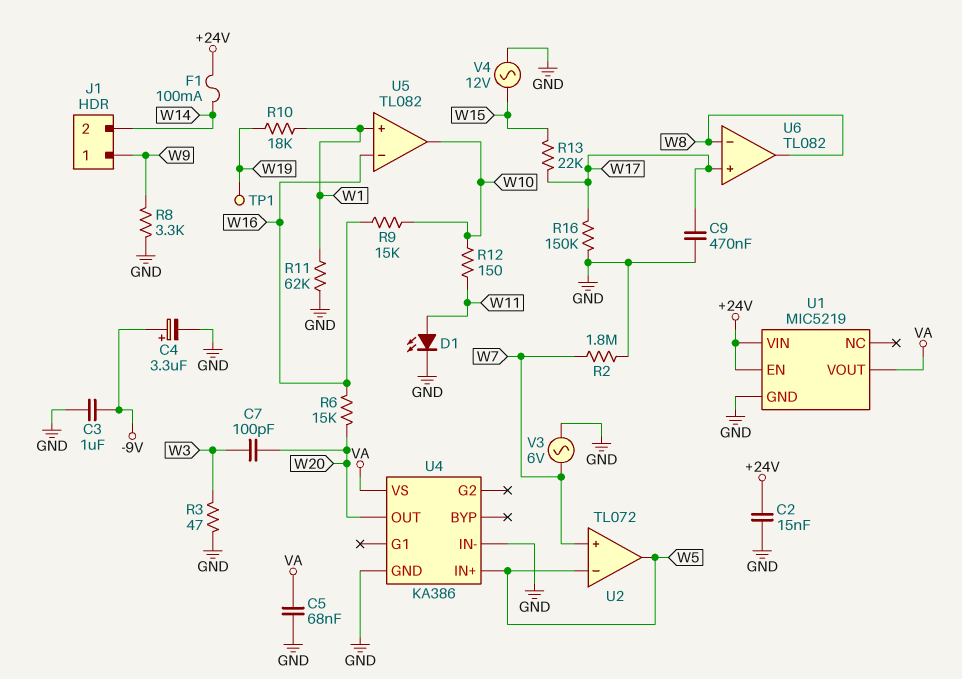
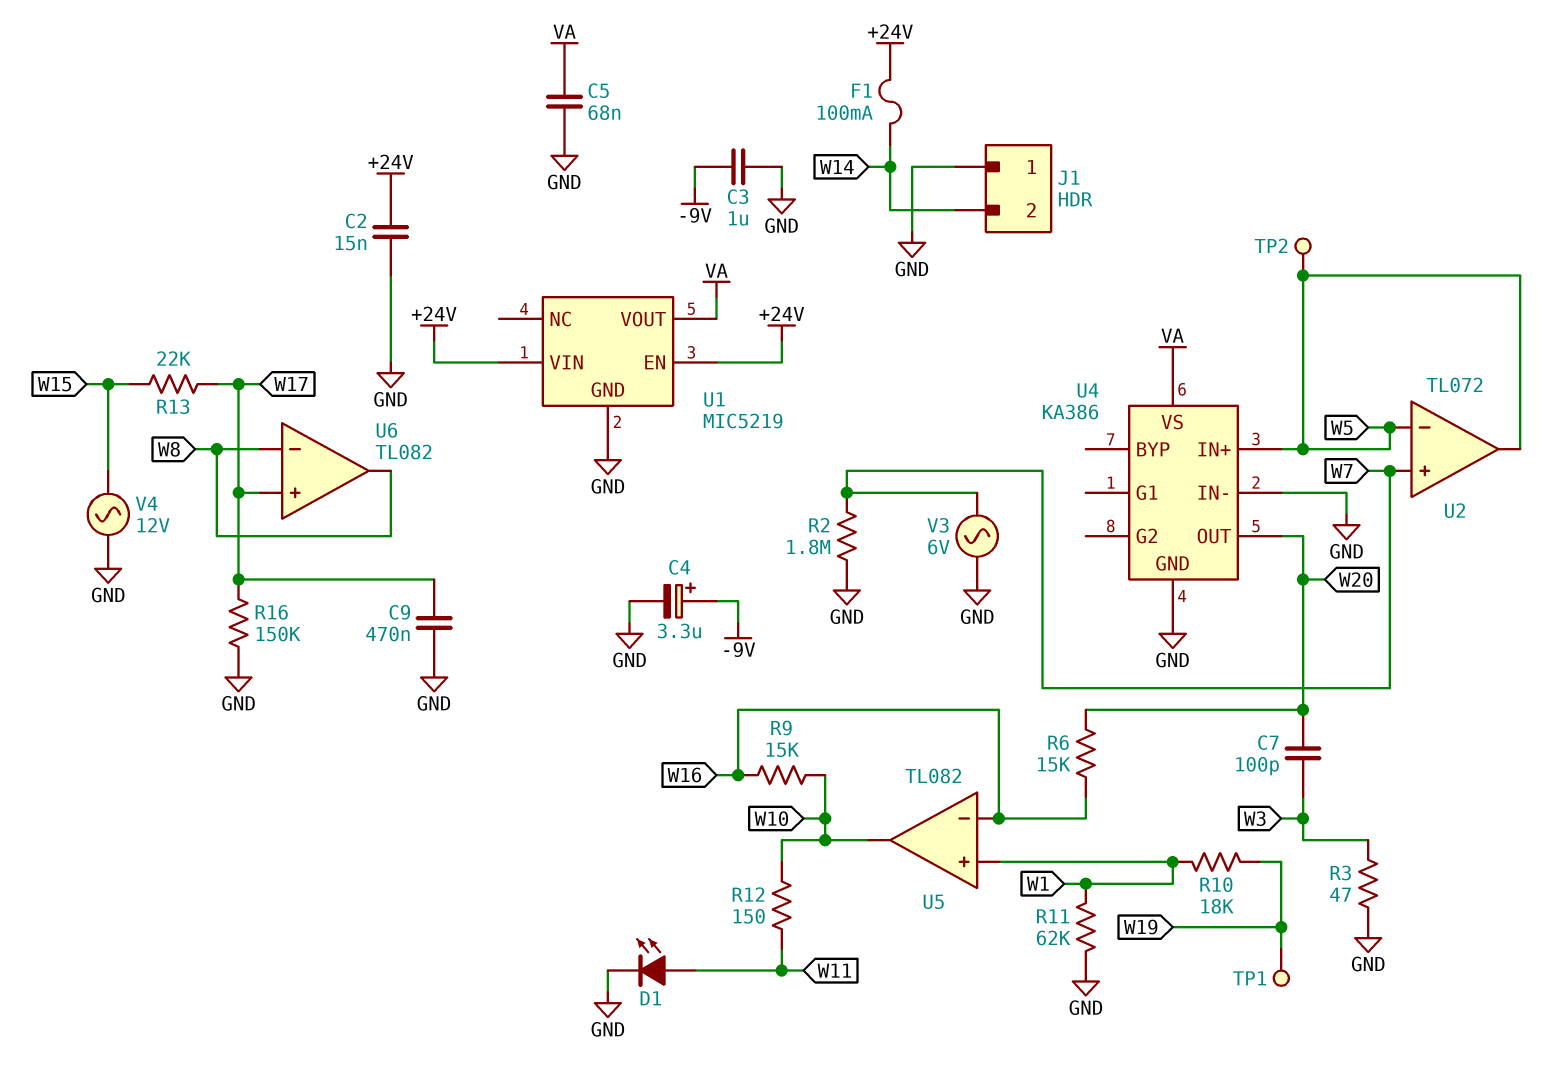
J1 pin 1: W9 -> GND
R8: 3.3k (GND, W9) -> none
TP2: none -> test point (W5)

